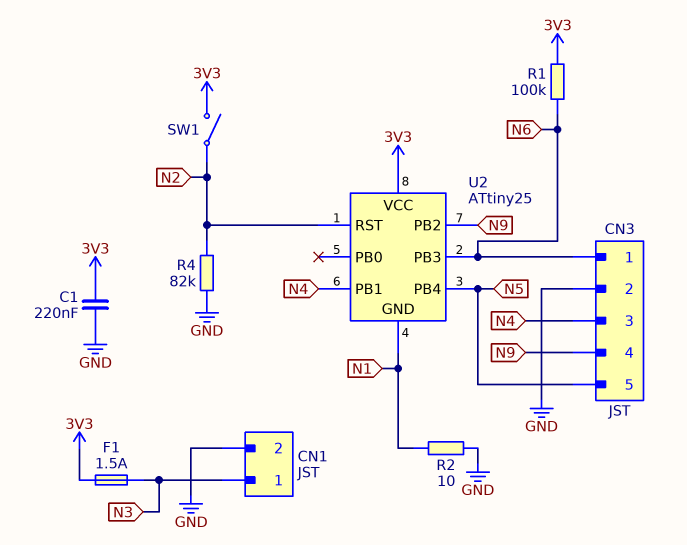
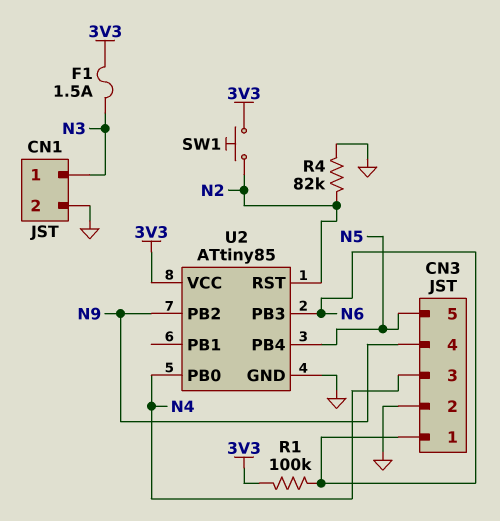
C1: 220nF (3V3, GND) -> none
R2: 10 (GND, N1) -> none
SW1: switch (3V3, N2) -> button (3V3, N2)
U2: ATtiny25 -> ATtiny85
U2 pin GND: N1 -> GND
U2 pin PB0: none -> N4
U2 pin PB1: N4 -> none

